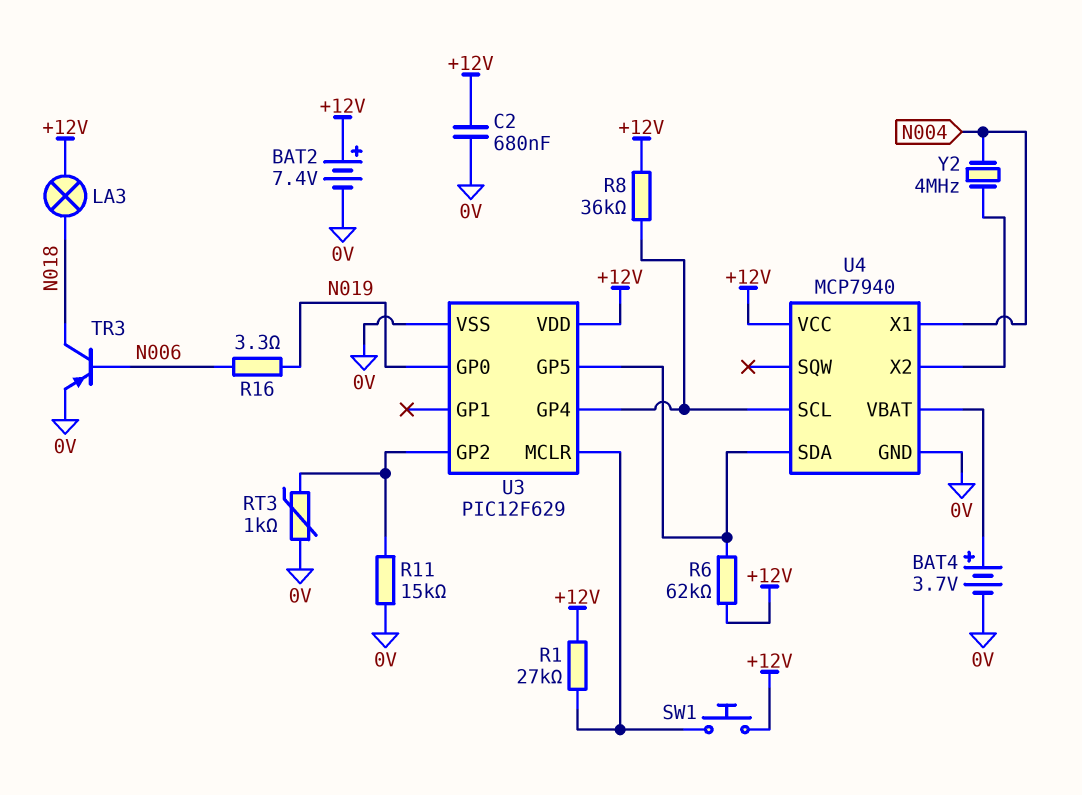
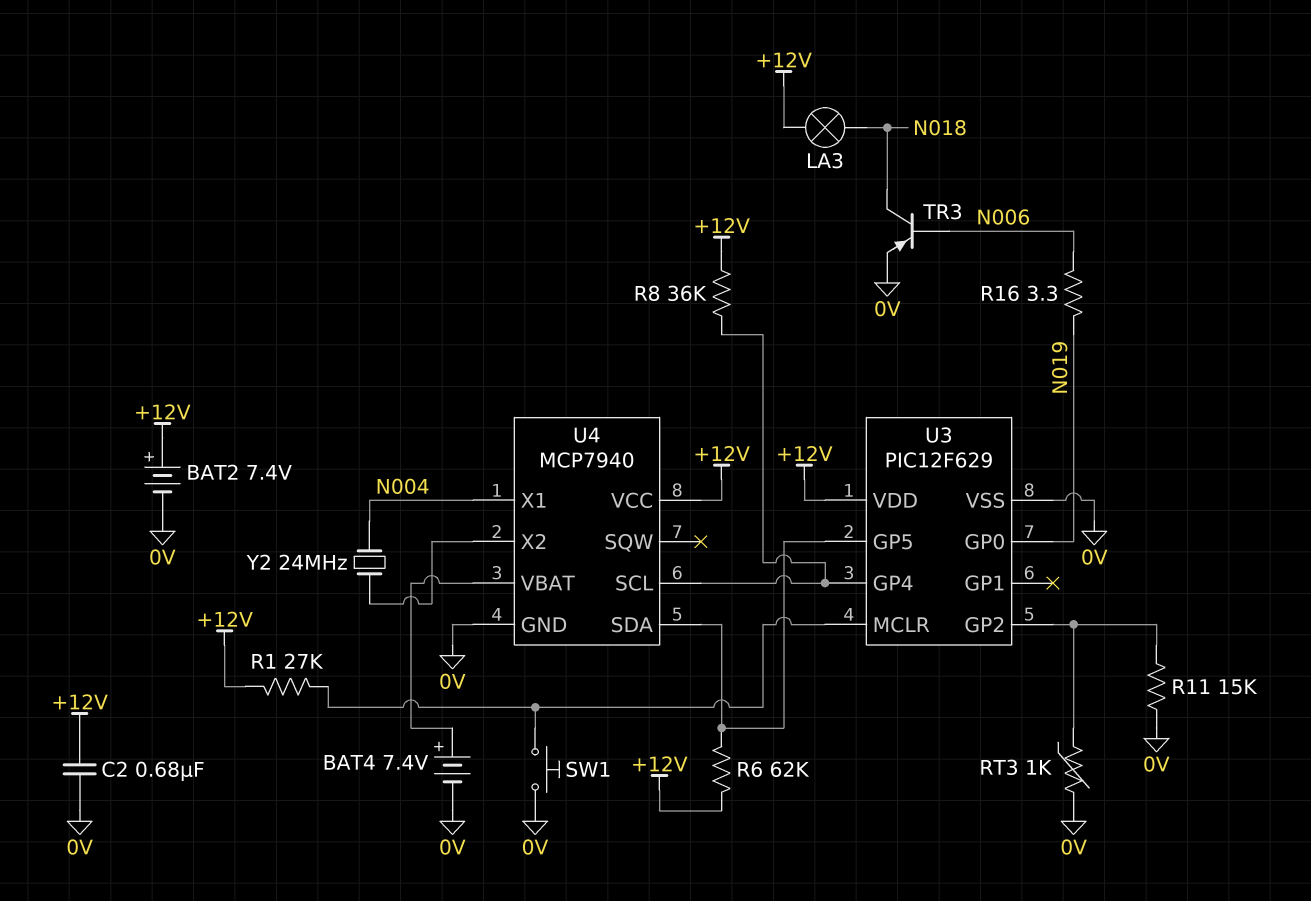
BAT4: 3.7V (plus U4/VBAT, minus 0V) -> 7.4V (plus U4/VBAT, minus 0V)
SW1: button (+12V, U3/MCLR) -> button (0V, U3/MCLR)
Y2: 4MHz (N004, U4/X2) -> 24MHz (N004, U4/X2)

